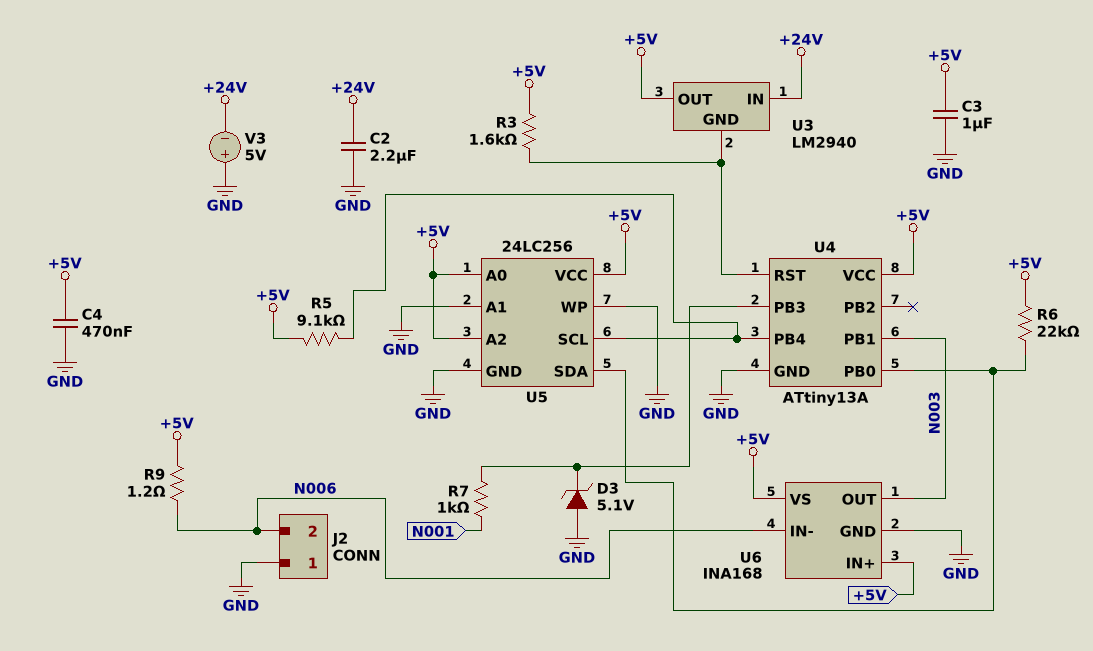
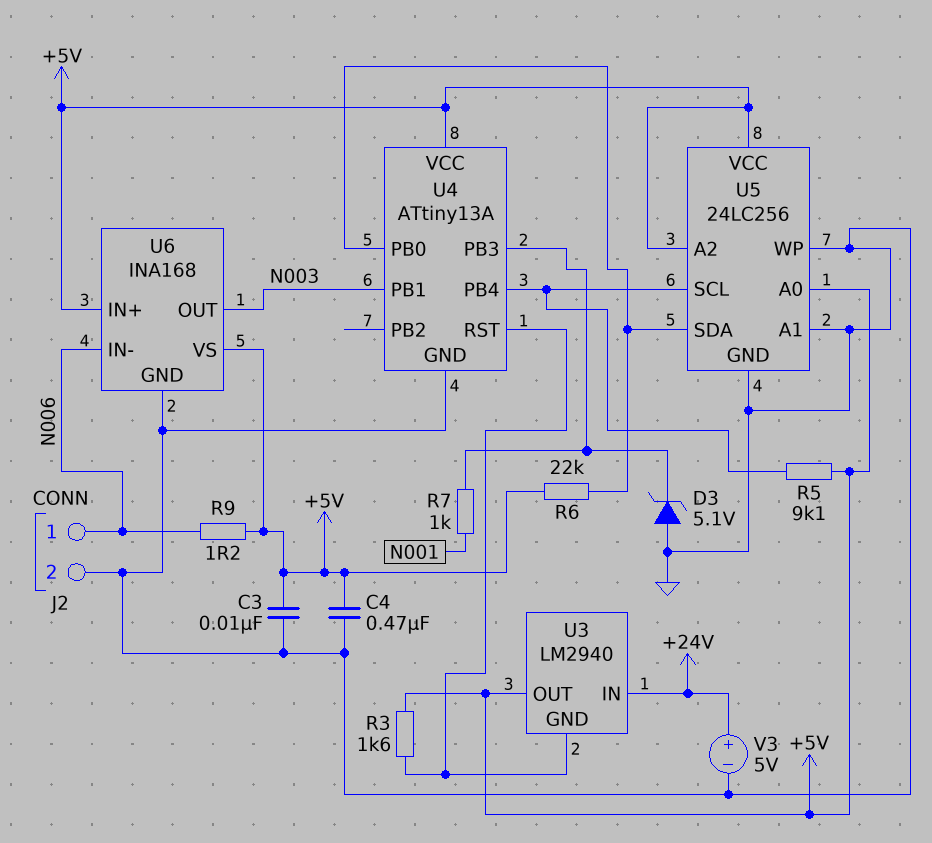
C2: 2.2uF (+24V, GND) -> none
C3: 1uF (+5V, GND) -> 10nF (+5V, GND)
J2 pin 1: GND -> N006
J2 pin 2: N006 -> GND
V3: 5V (plus GND, minus +24V) -> 5V (plus +24V, minus GND)

